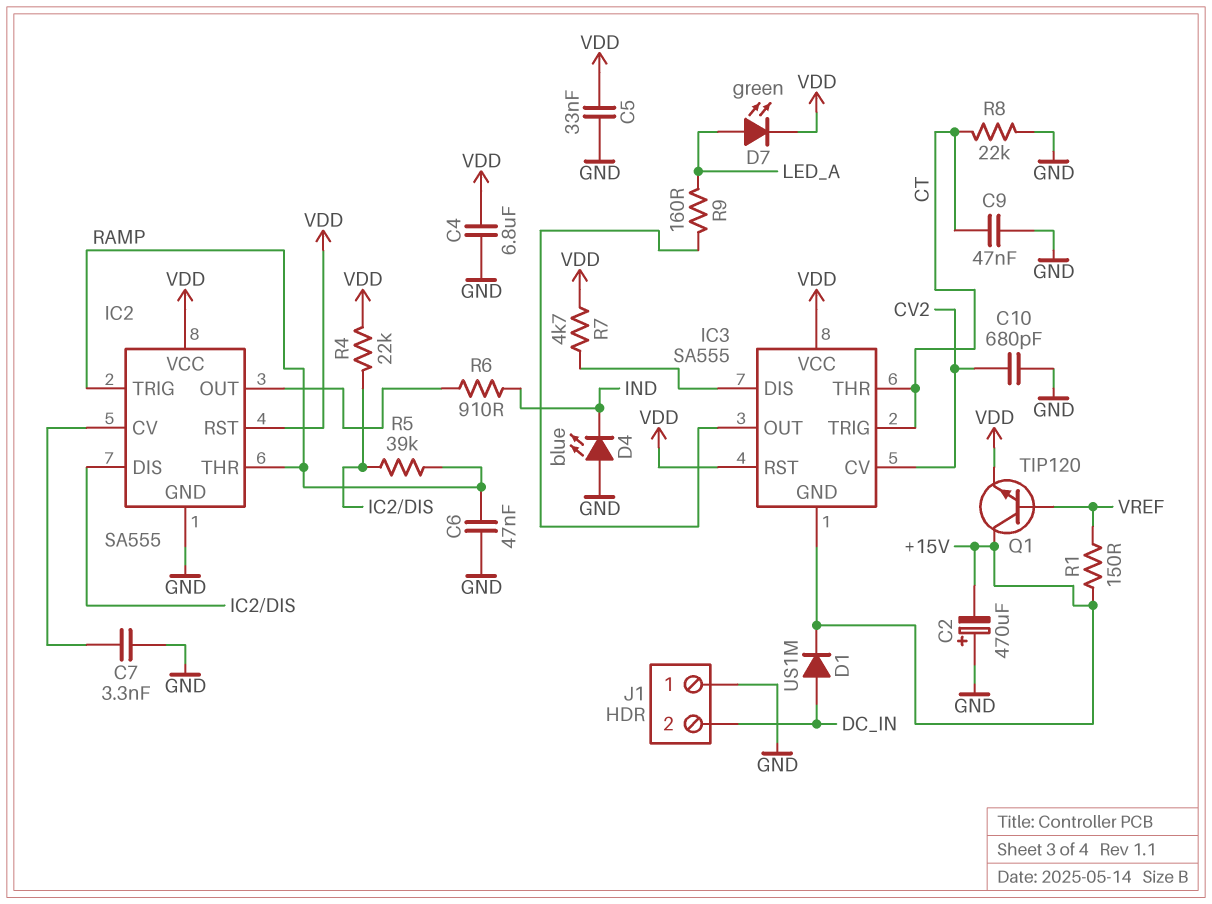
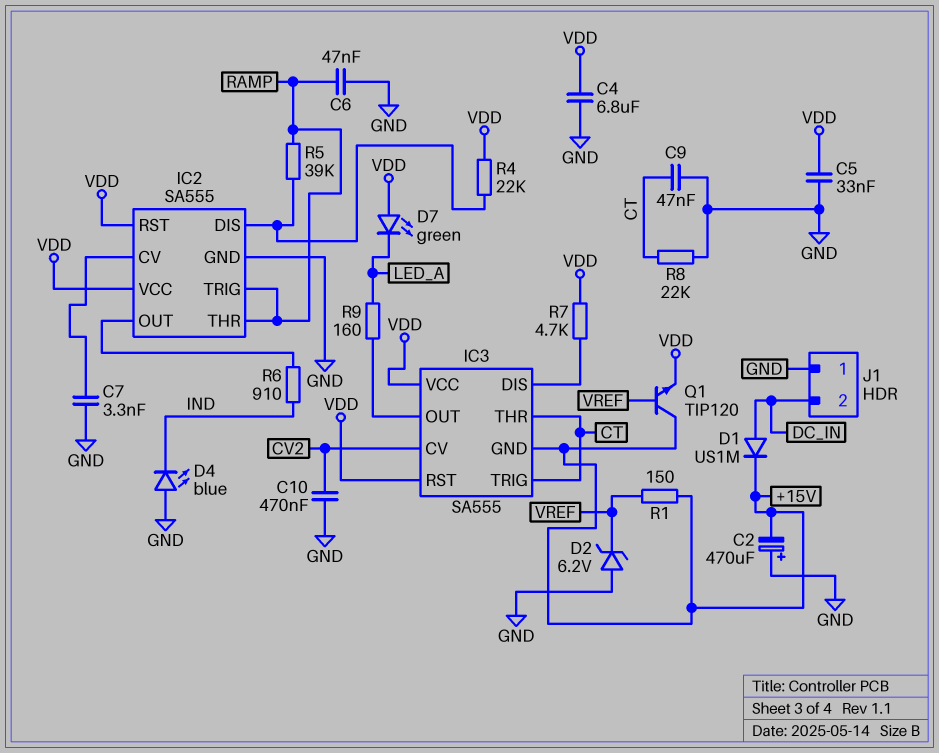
C10: 680pF (CV2, GND) -> 470nF (CV2, GND)
D2: none -> zener 6.2V (A GND, K VREF)
D7: LED green (A LED_A, K VDD) -> LED green (A VDD, K LED_A)

